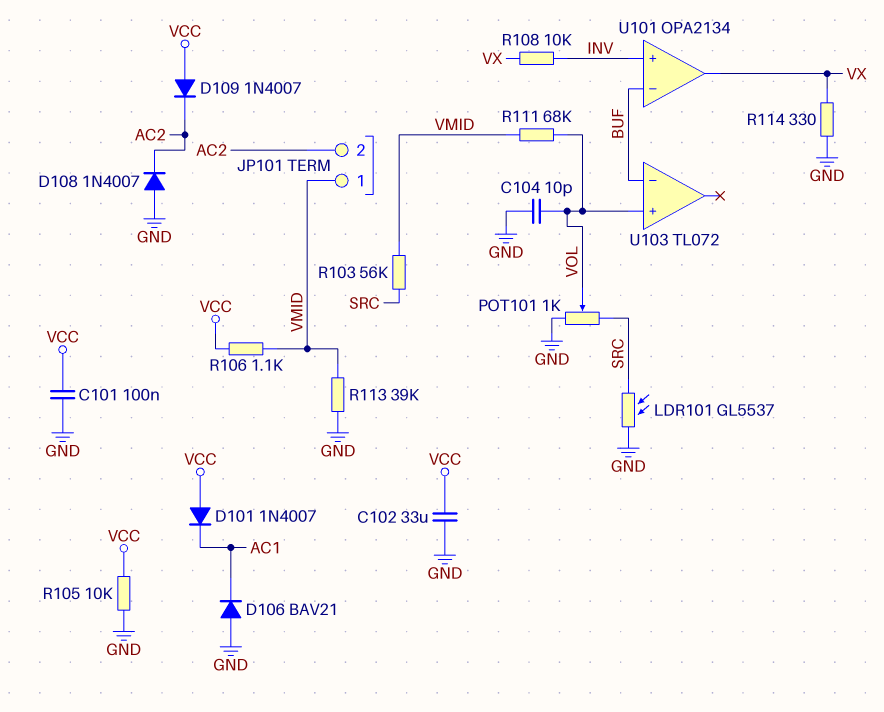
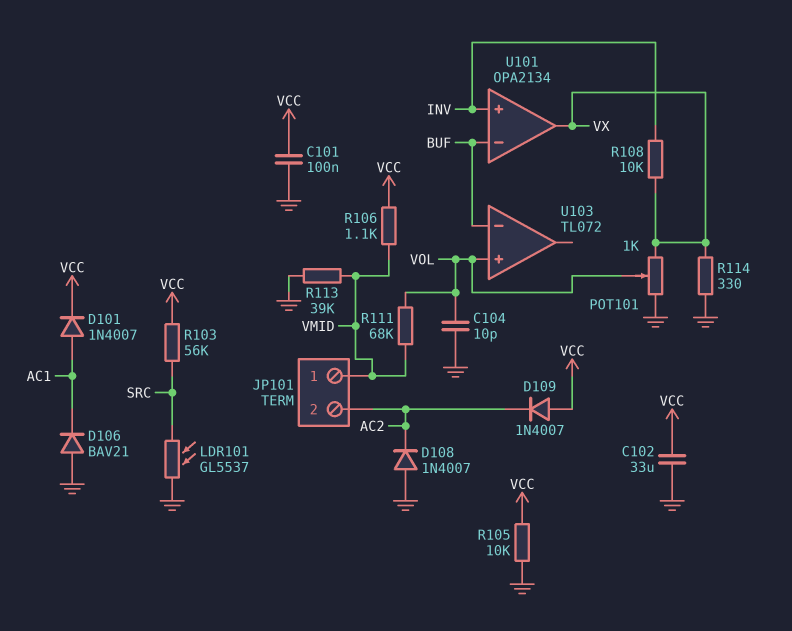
D101: diode 1N4007 (A VCC, K AC1) -> diode 1N4007 (A AC1, K VCC)
POT101: 1k (GND, SRC, wiper VOL) -> 1k (GND, VX, wiper VOL)
R103: 56k (SRC, VMID) -> 56k (SRC, VCC)

